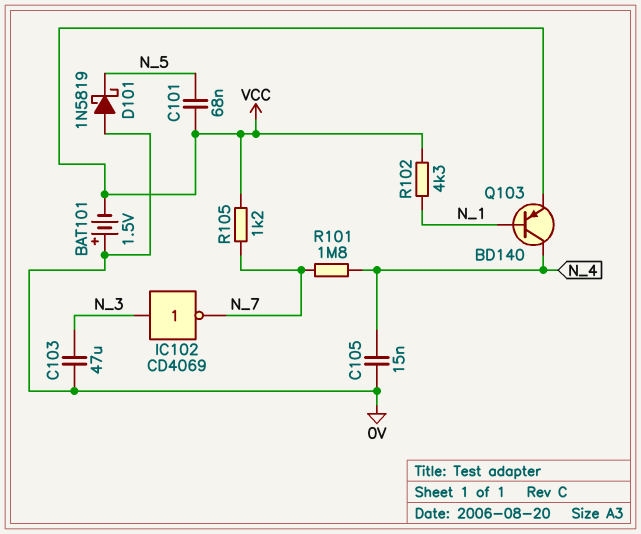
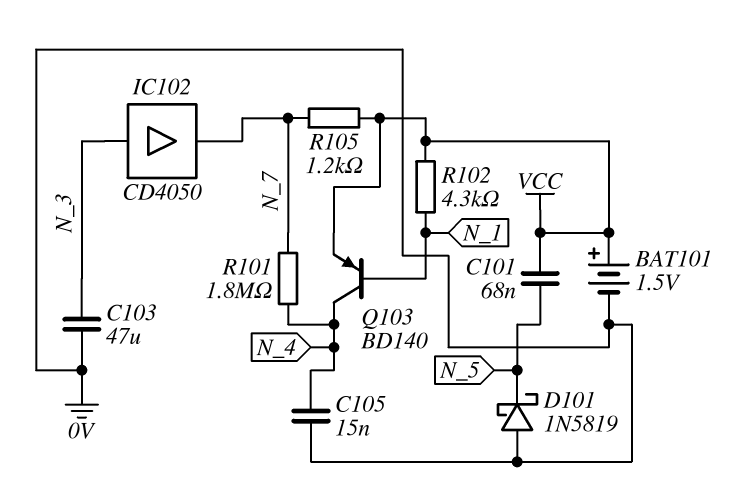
BAT101: 1.5V (plus 0V, minus VCC) -> 1.5V (plus VCC, minus 0V)
IC102: NOT CD4069 (in N_3, out N_7) -> buffer CD4050 (in N_3, out N_7)

